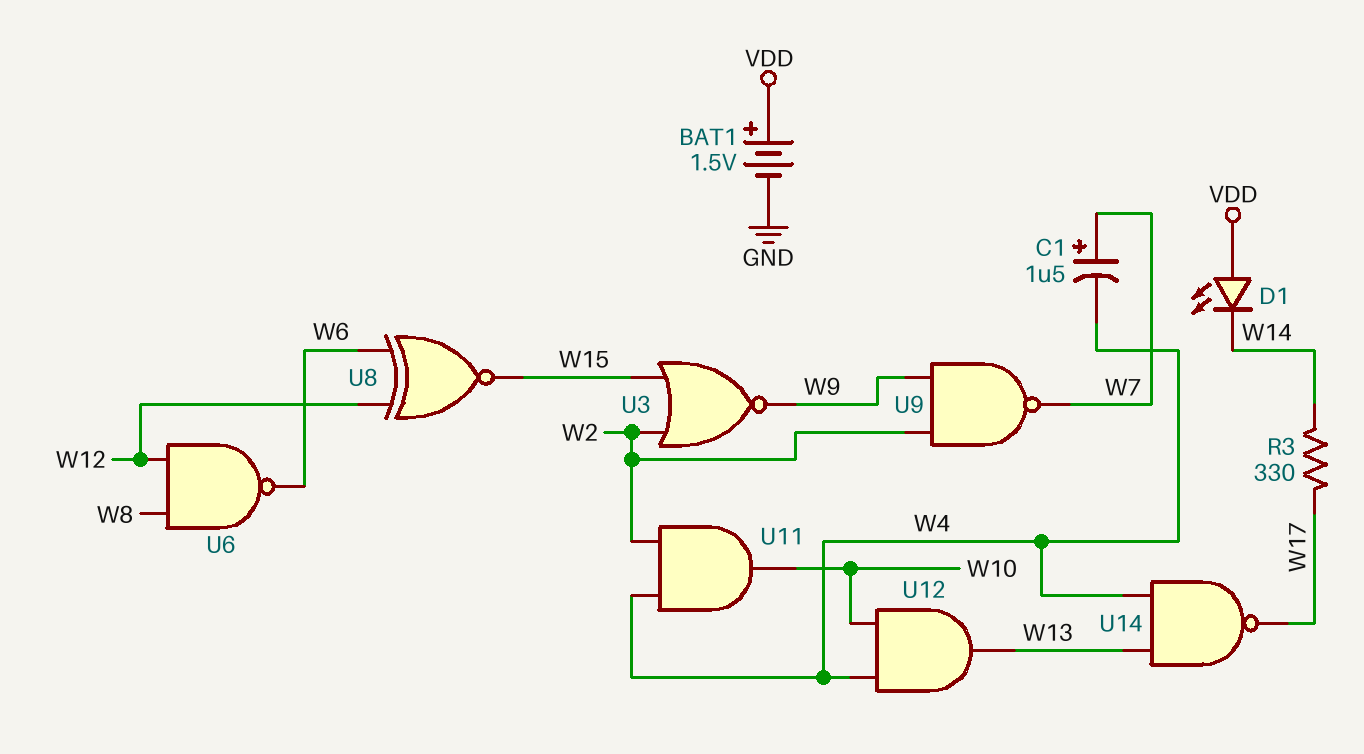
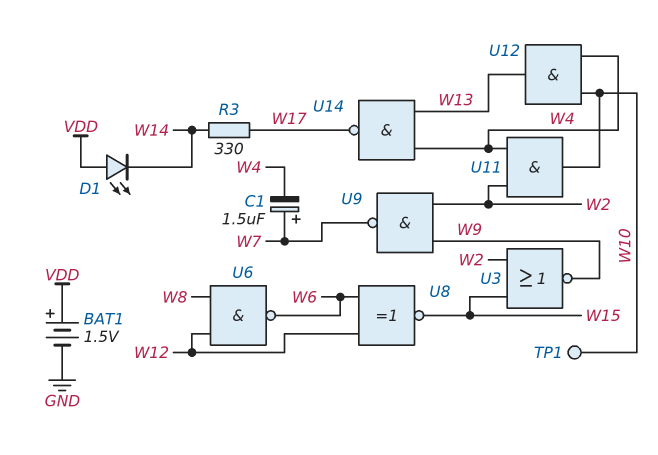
TP1: none -> test point (W10)

